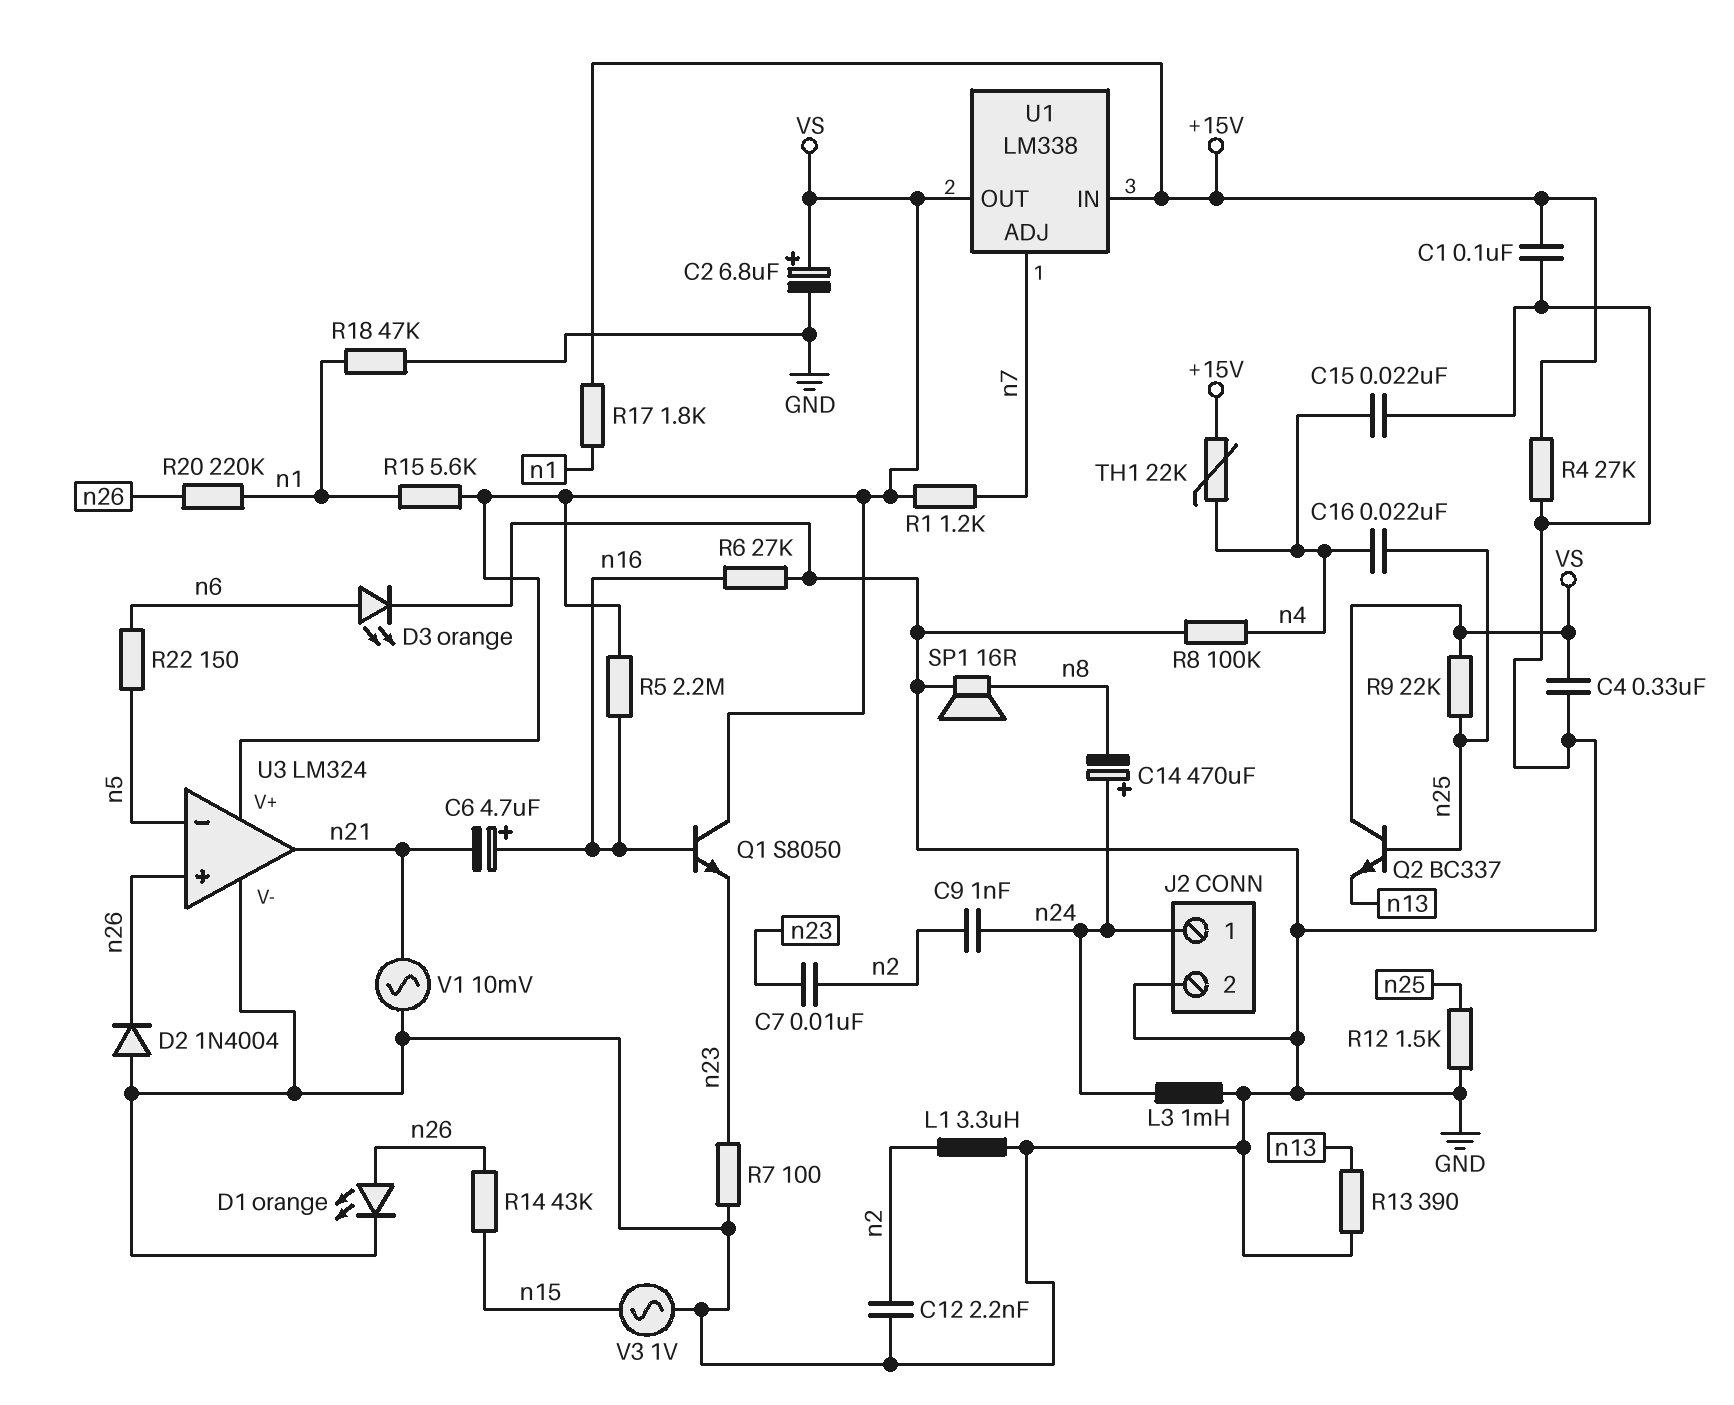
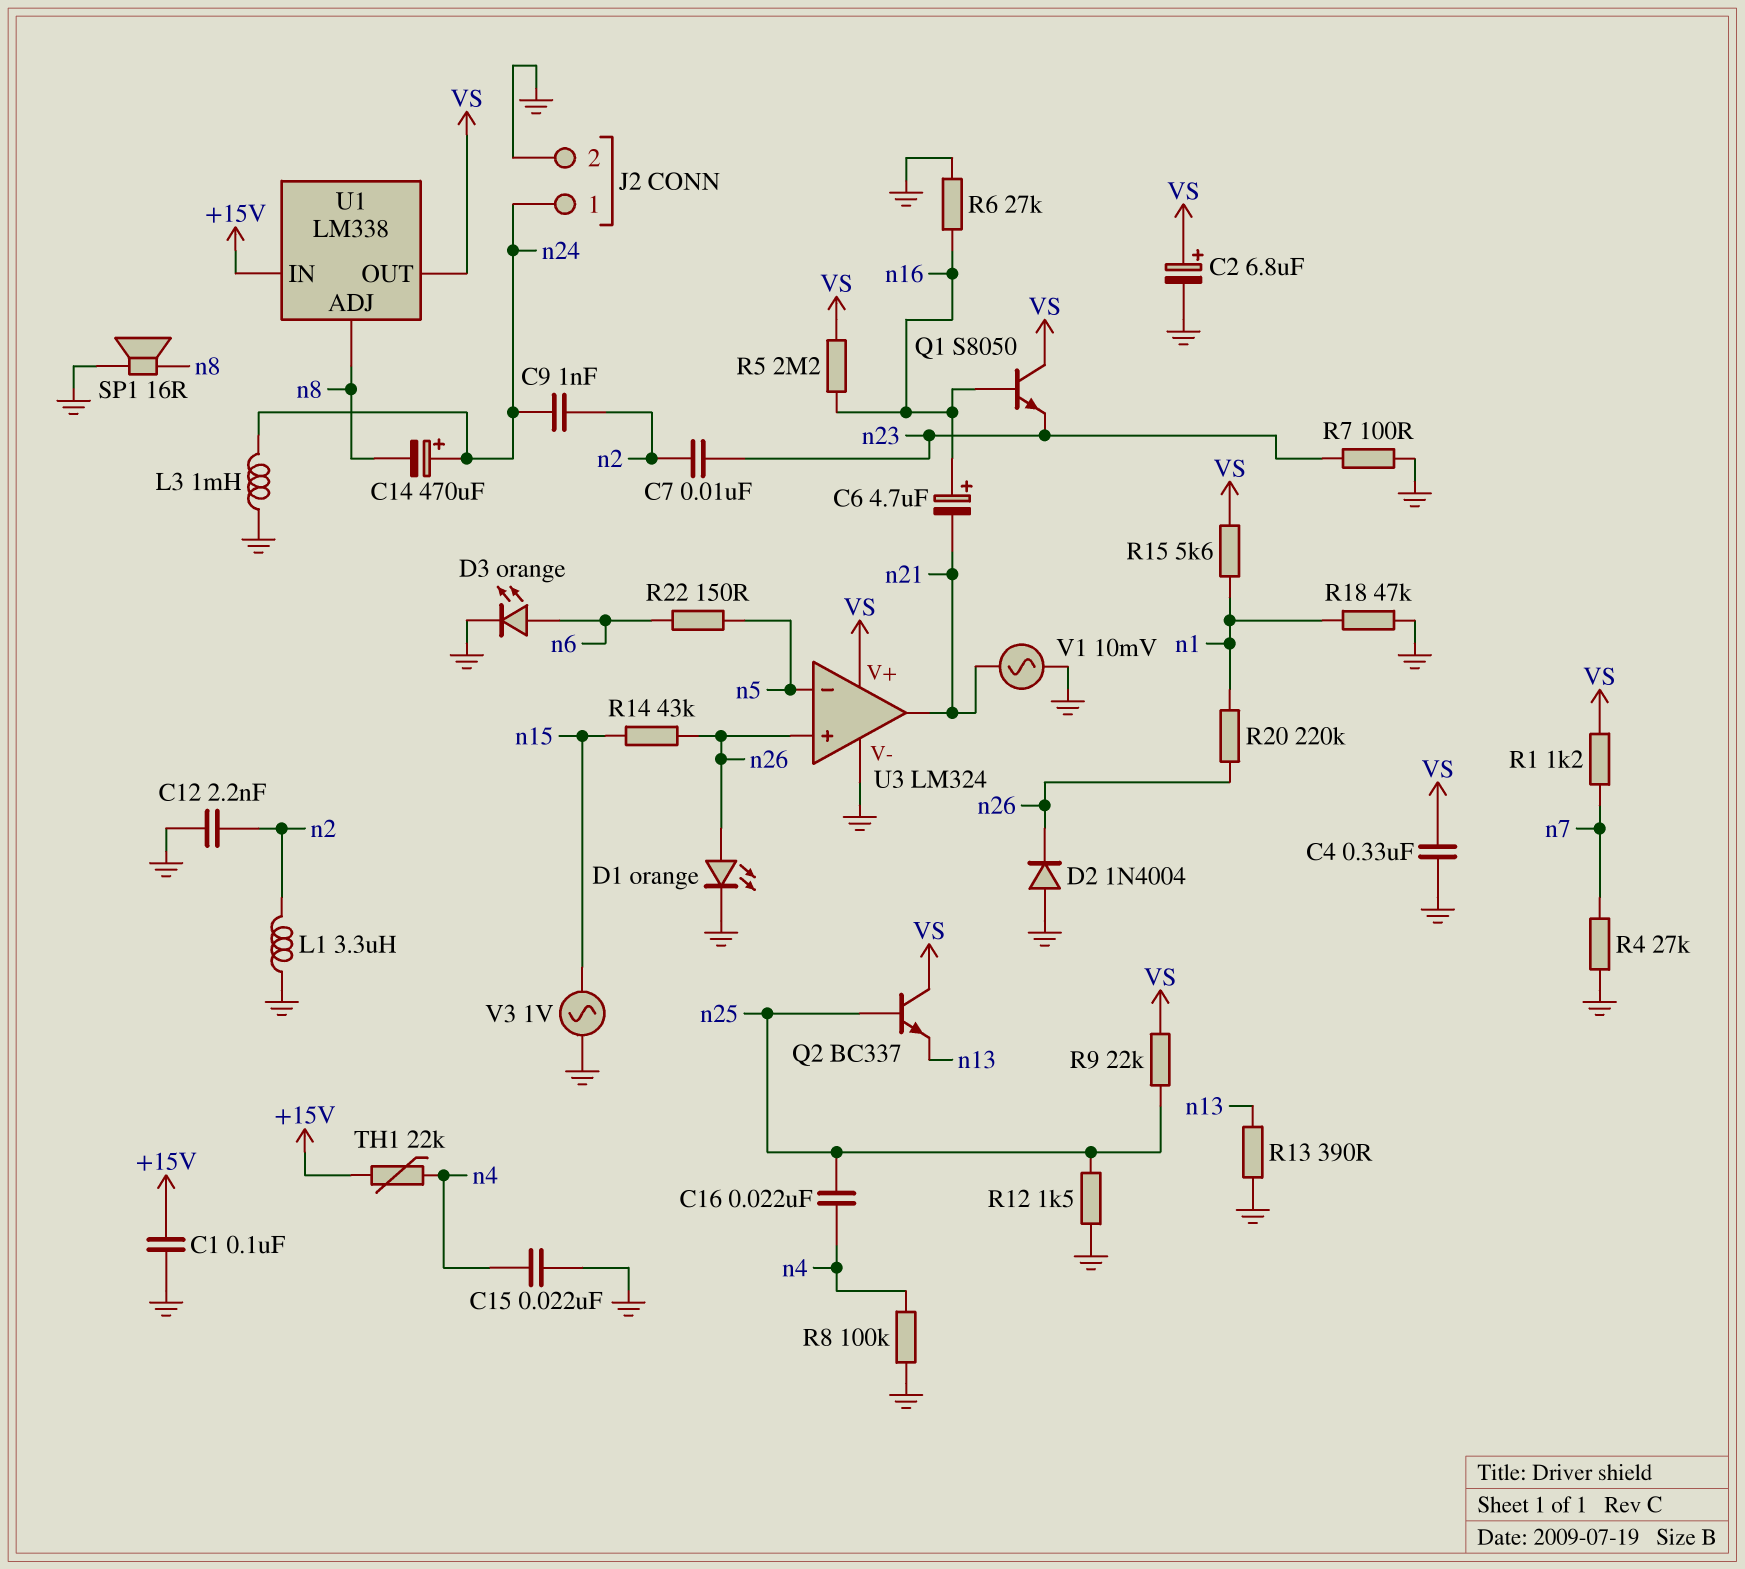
R4: 27k (+15V, GND) -> 27k (GND, n7)
R17: 1.8k (+15V, n1) -> none
U1 pin ADJ: n7 -> n8

